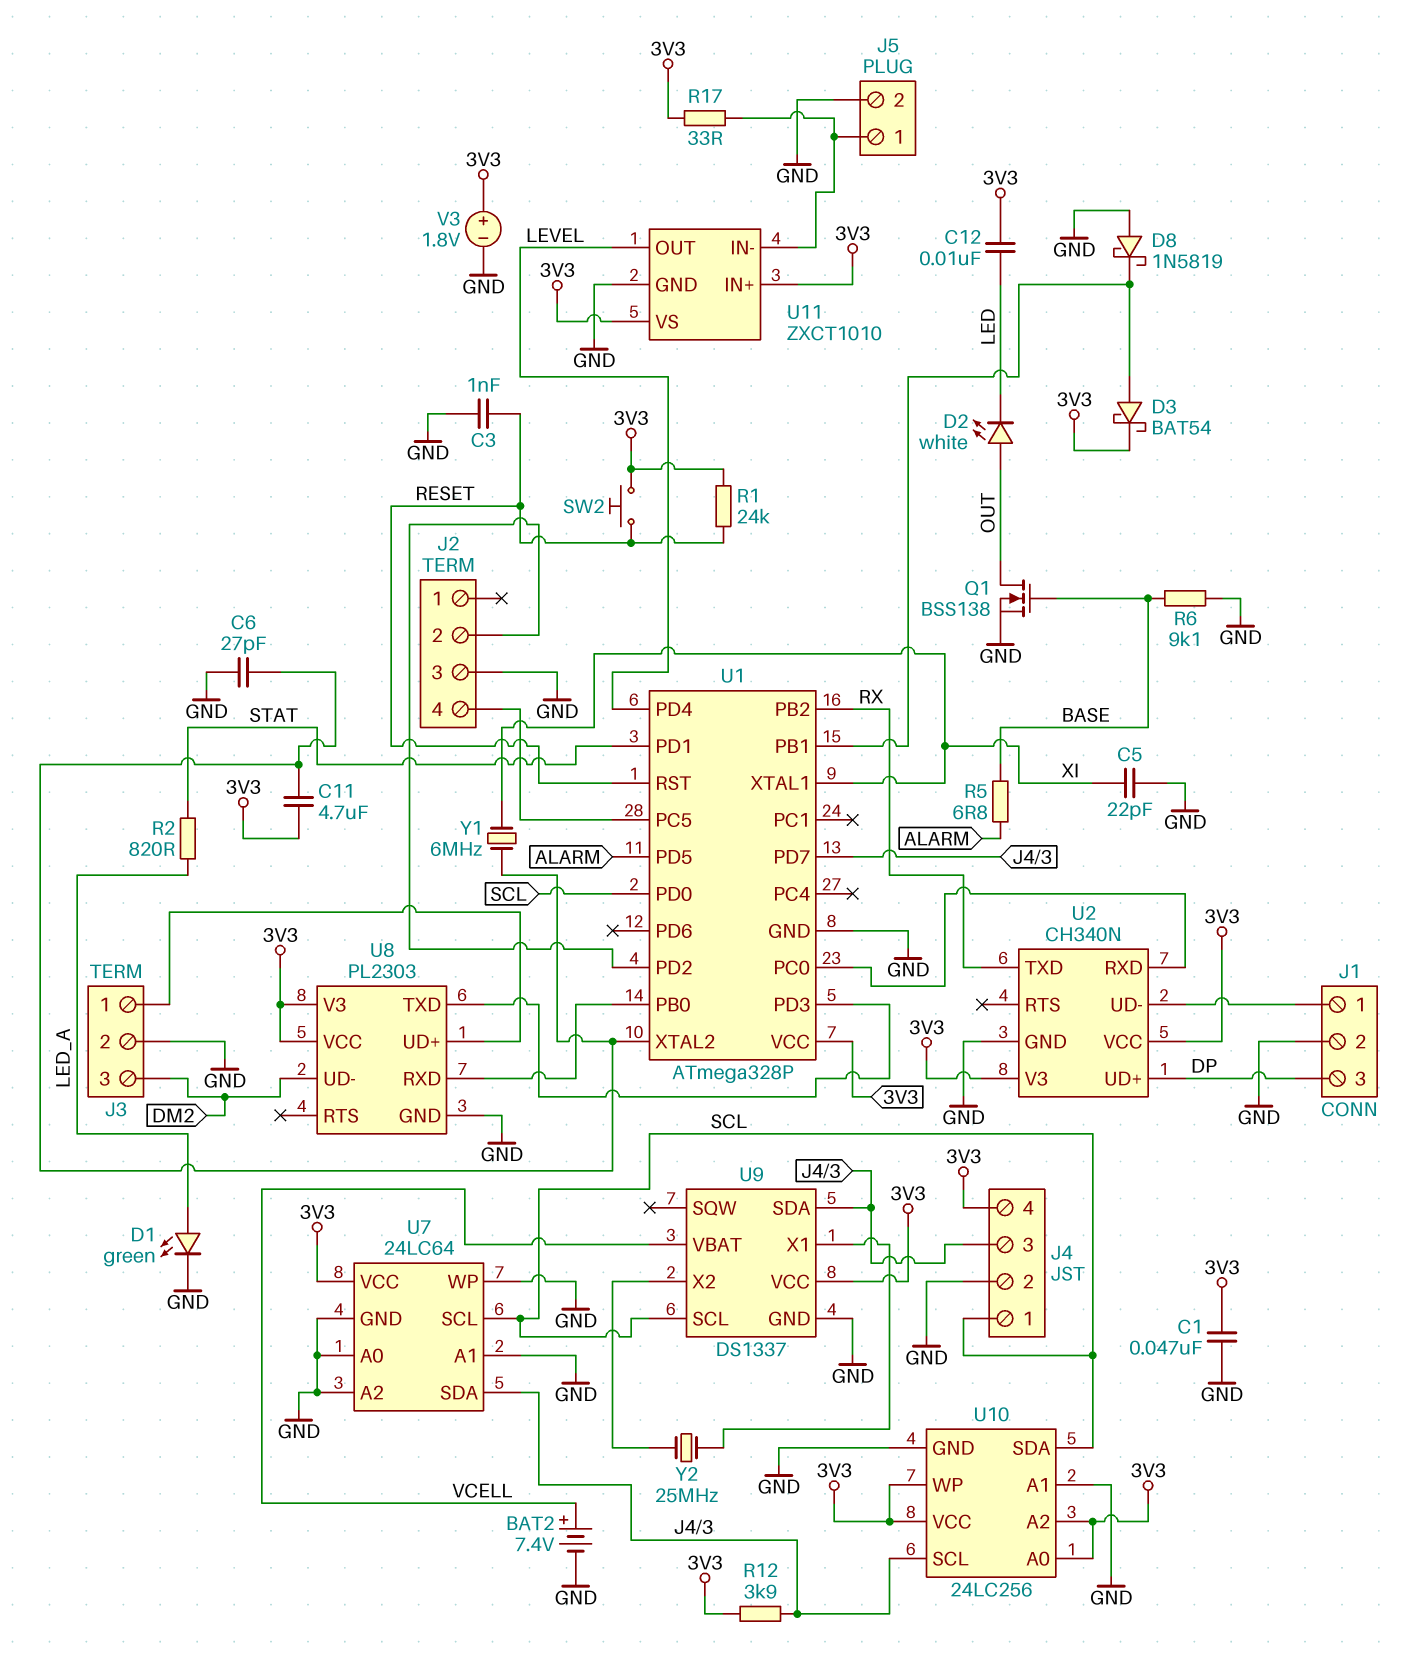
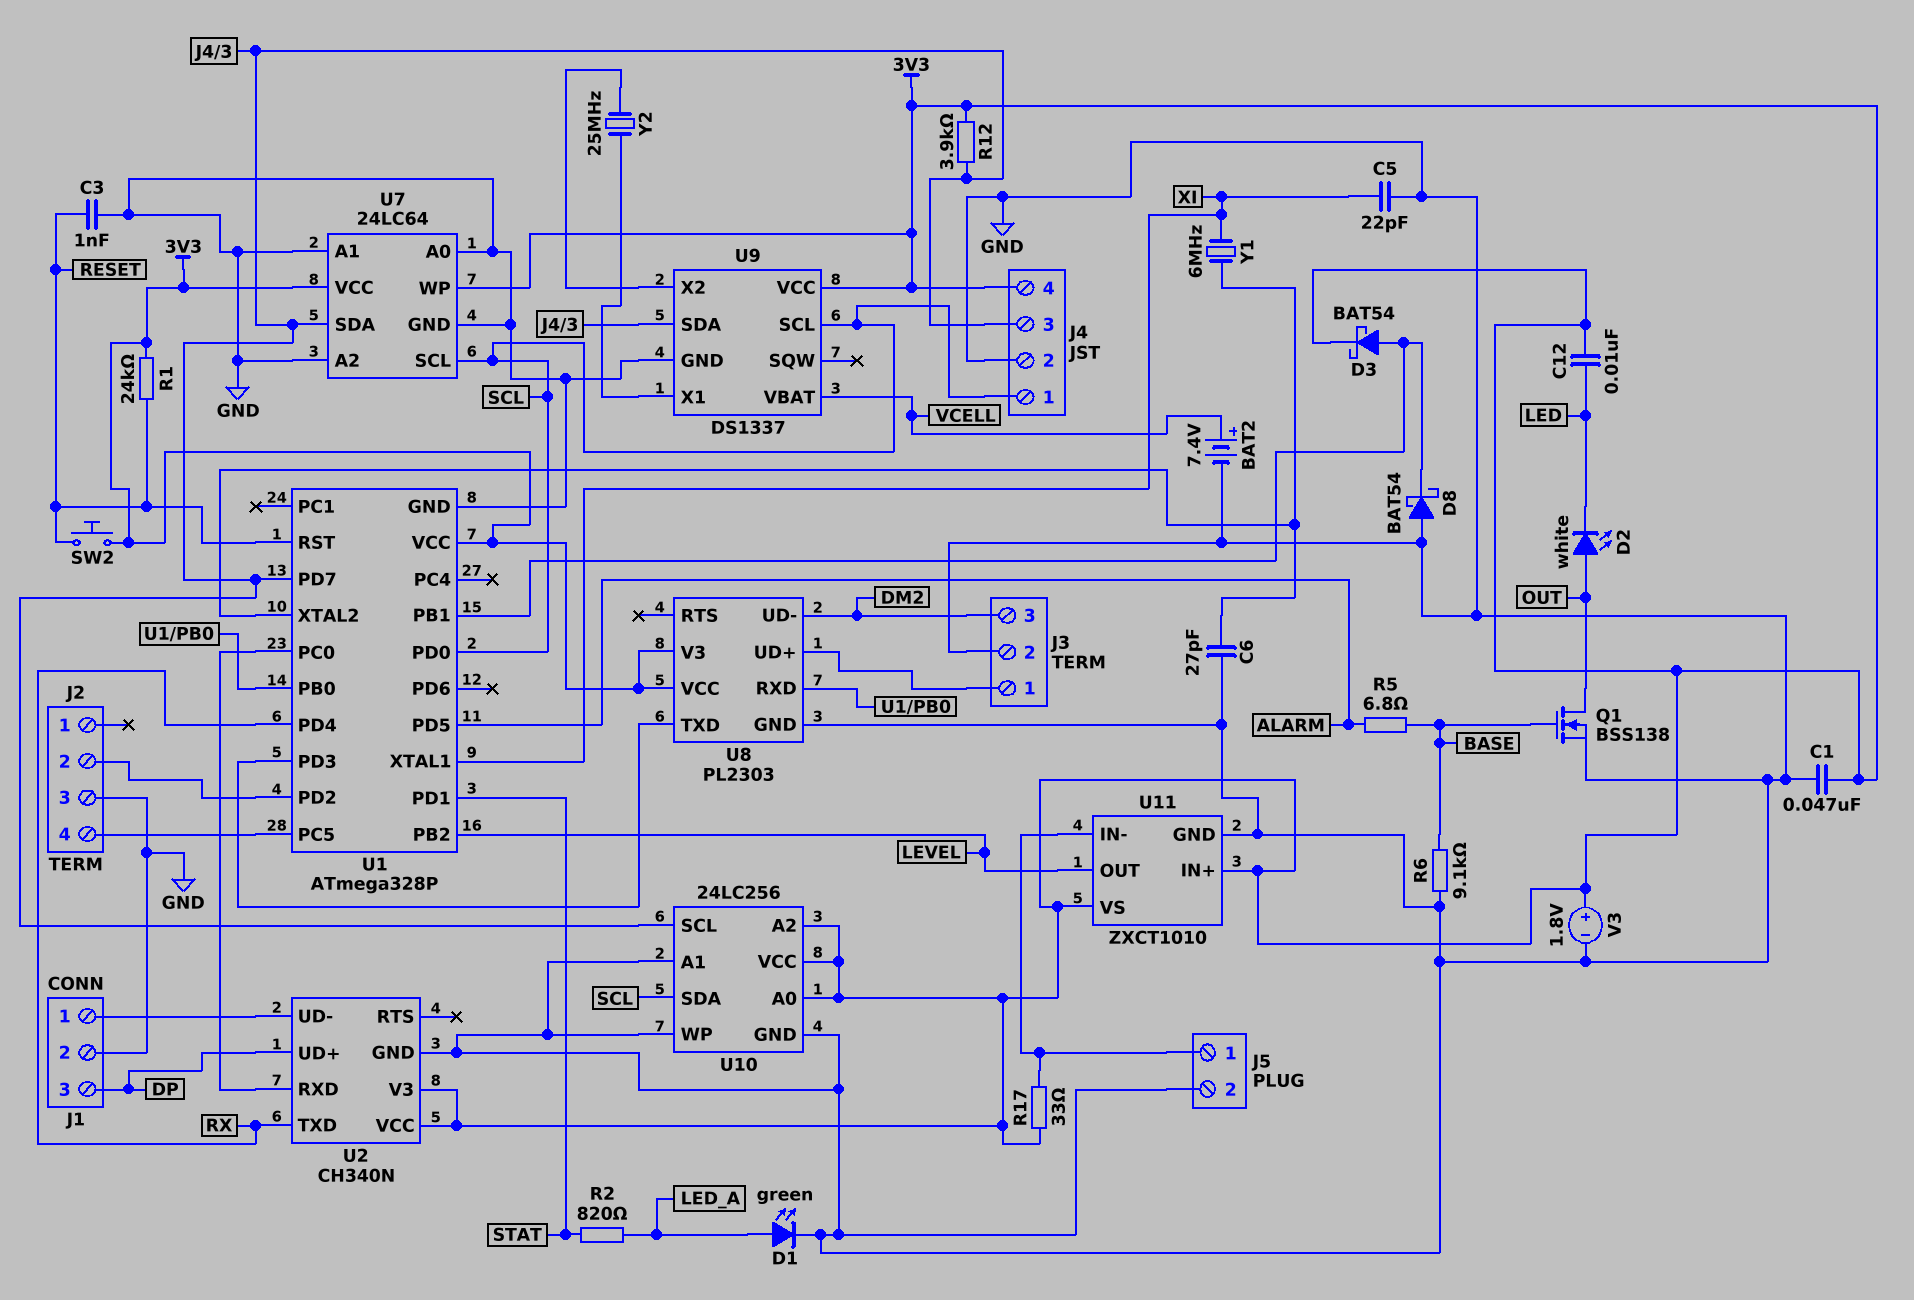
C11: 4.7uF (3V3, U1/XTAL2) -> none
D8: schottky 1N5819 (A GND, K U1/PB1) -> schottky BAT54 (A GND, K U1/PB1)
U1 pin PB2: RX -> LEVEL
U1 pin PD4: LEVEL -> RX
U7 pin WP: GND -> 3V3
U10 pin WP: 3V3 -> GND

